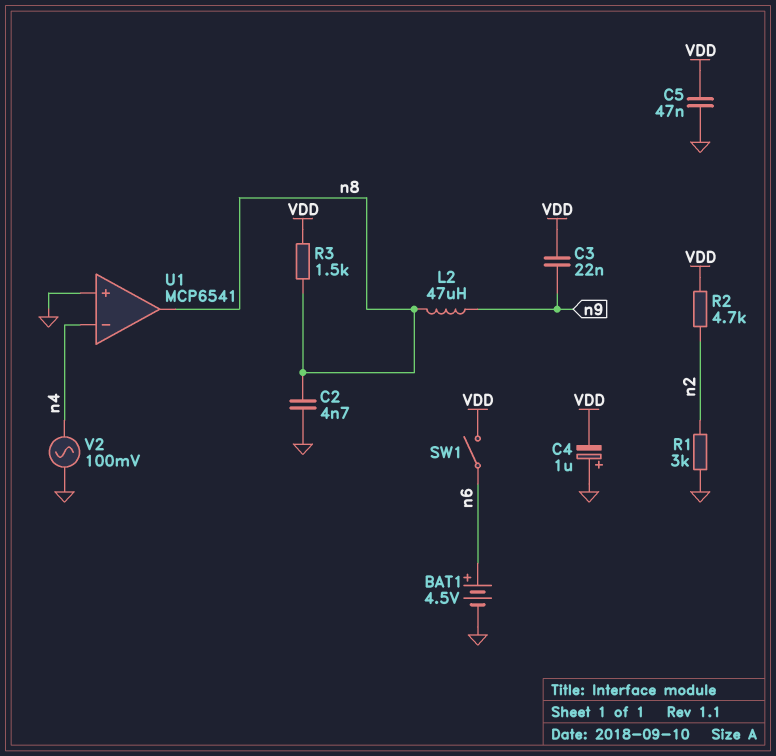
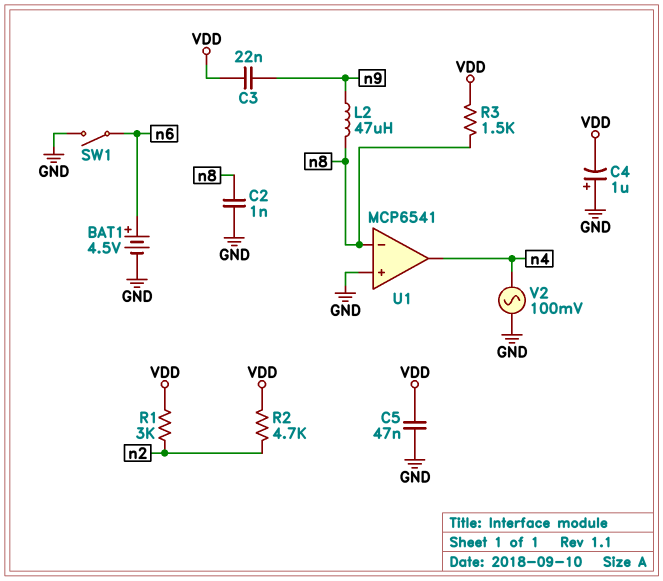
C2: 4.7nF (GND, n8) -> 1nF (GND, n8)
R1: 3k (GND, n2) -> 3k (VDD, n2)
SW1: switch (VDD, n6) -> switch (GND, n6)
U1 pin in-: n4 -> n8
U1 pin out: n8 -> n4

